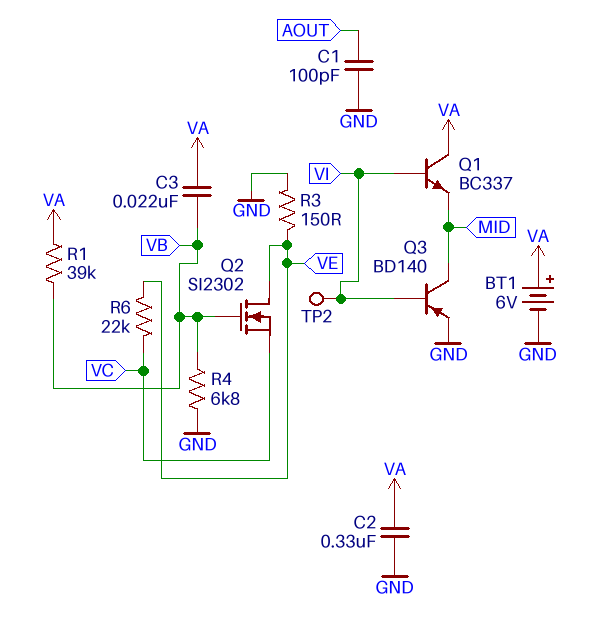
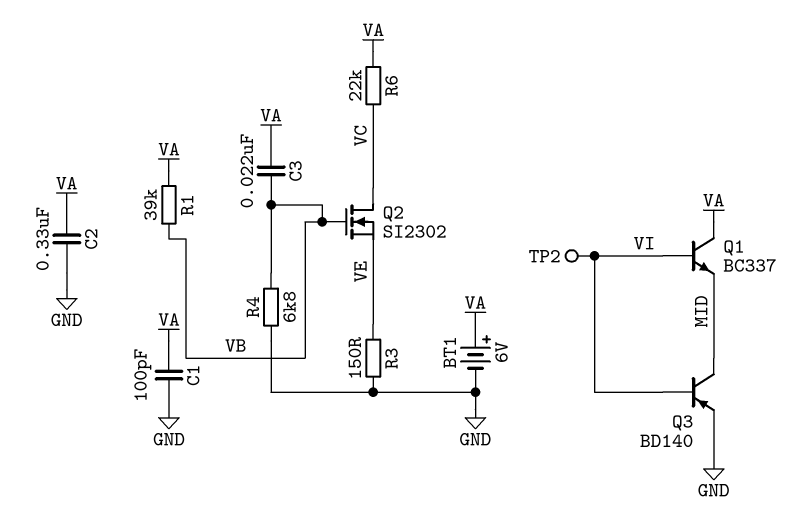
C1: 100pF (AOUT, GND) -> 100pF (GND, VA)
Q2: NMOS SI2302 (G VB, D VE, S VC) -> NMOS SI2302 (G VB, D VC, S VE)
R6: 22k (VC, VE) -> 22k (VA, VC)

